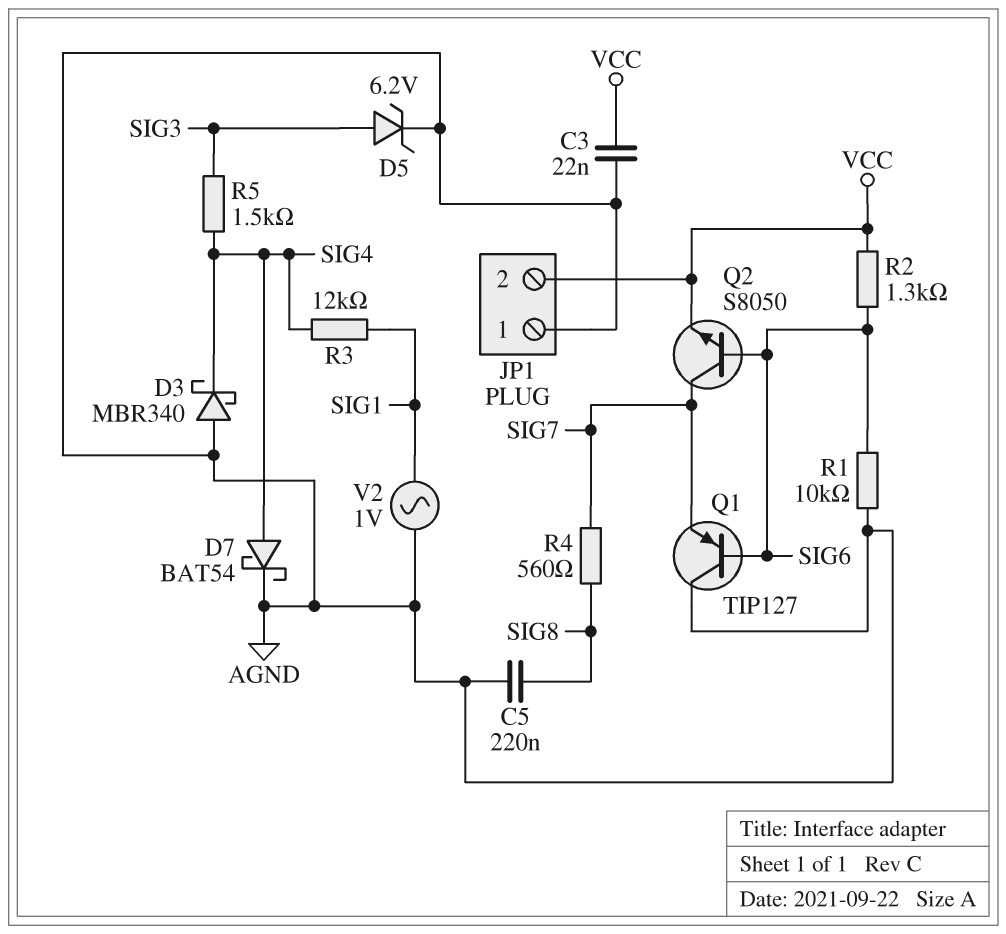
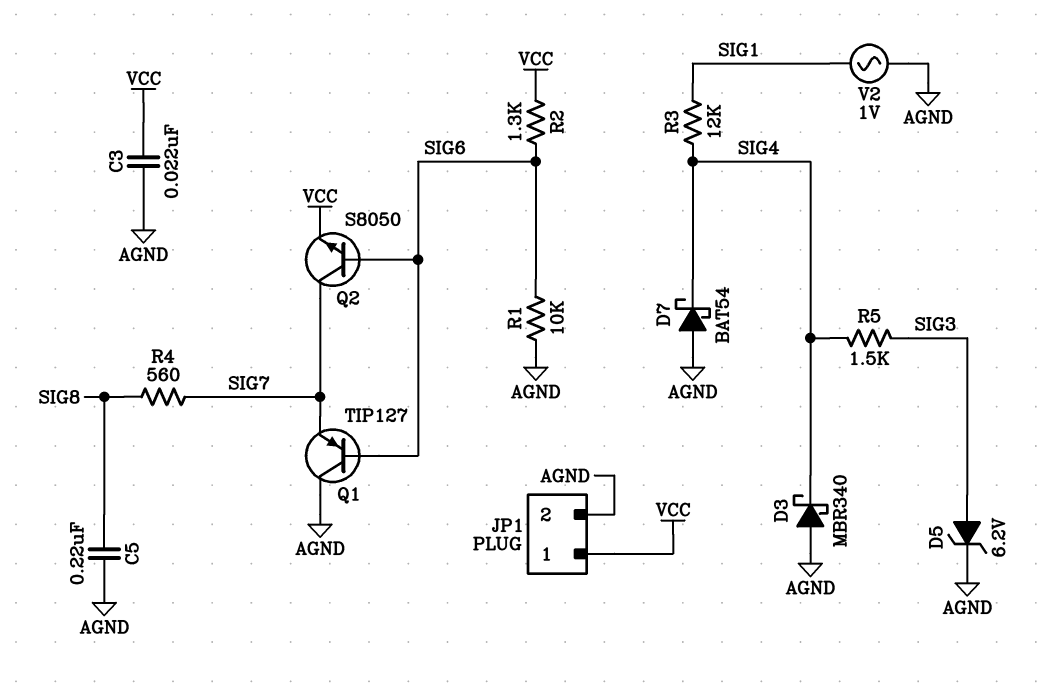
D7: schottky BAT54 (A SIG4, K AGND) -> schottky BAT54 (A AGND, K SIG4)
JP1 pin 1: AGND -> VCC
JP1 pin 2: VCC -> AGND

